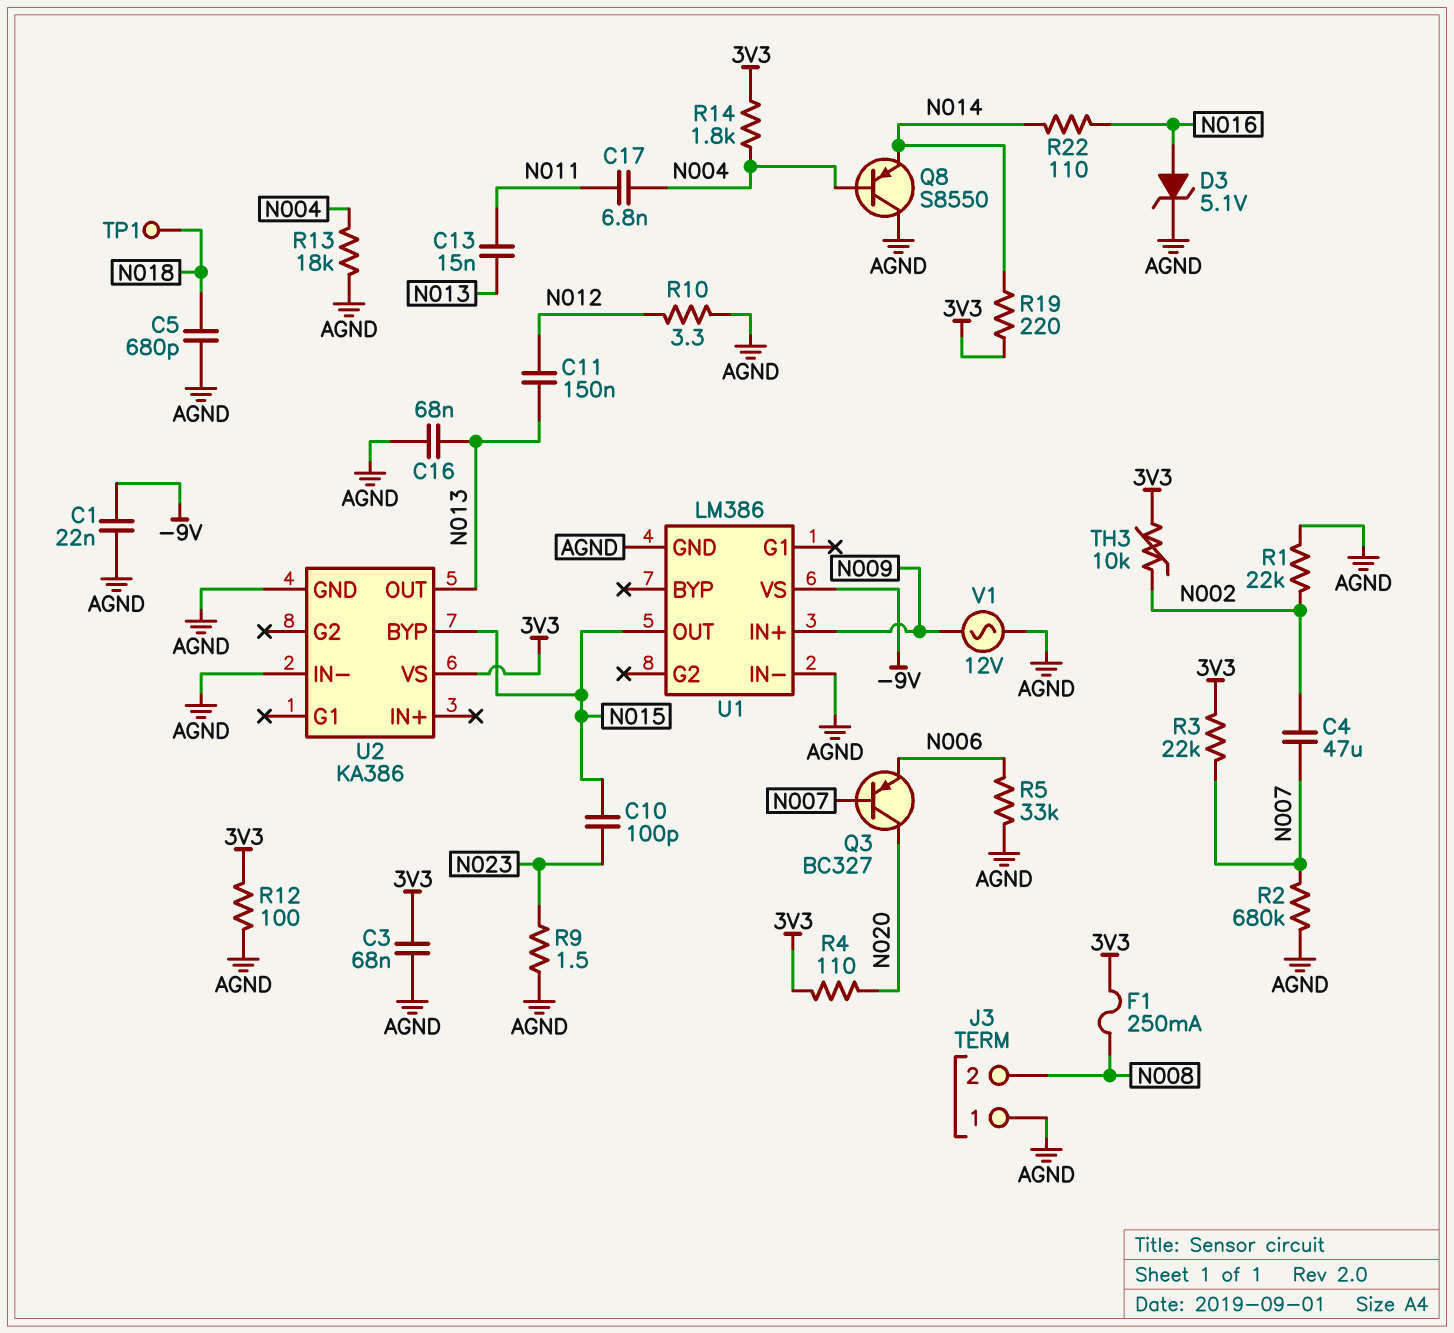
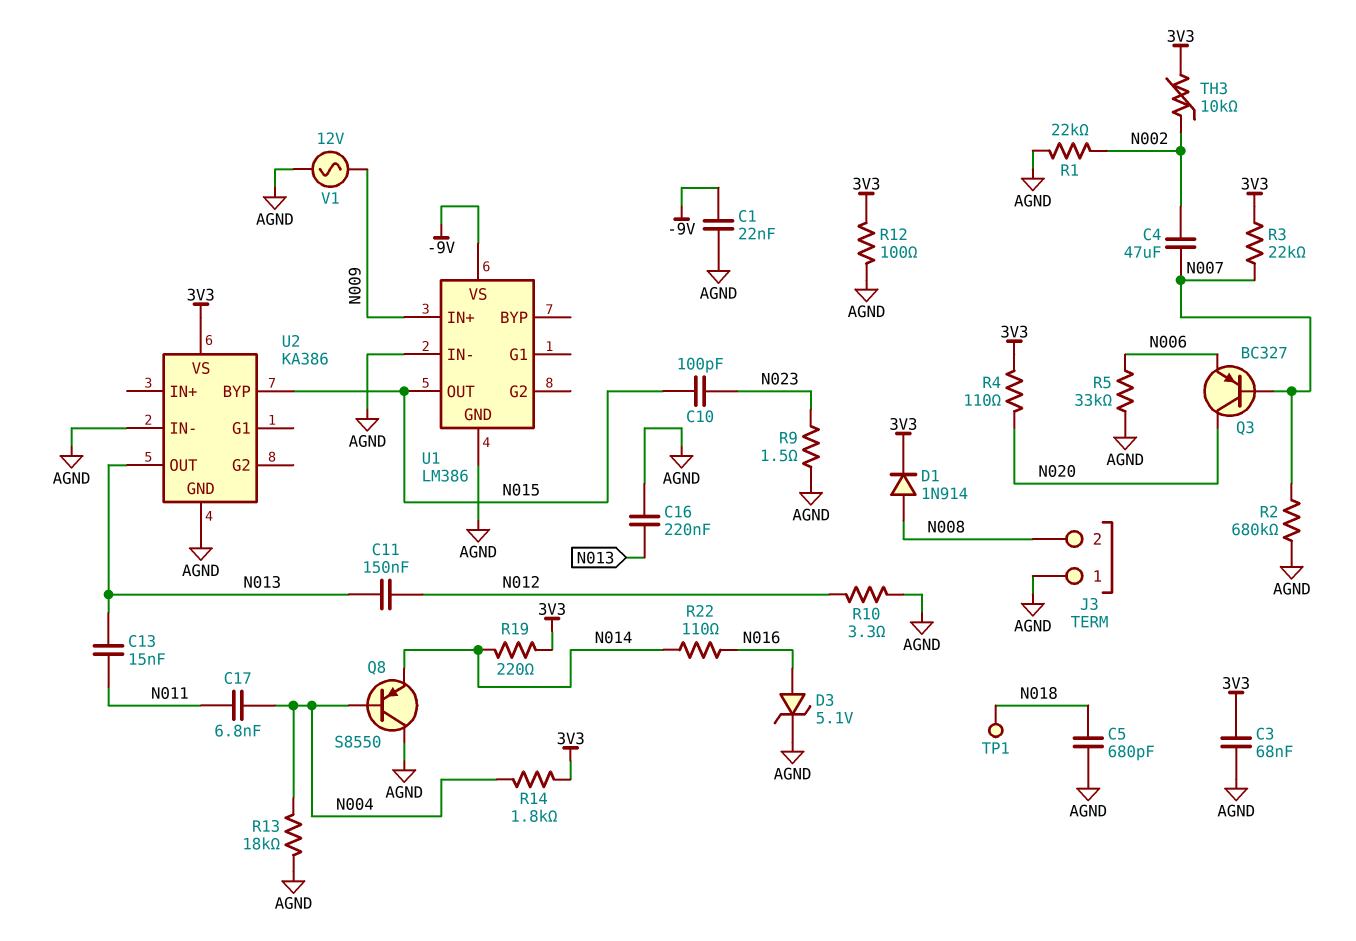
C16: 68nF (AGND, N013) -> 220nF (AGND, N013)
D1: none -> diode 1N914 (A N008, K 3V3)
F1: 250mA (3V3, N008) -> none

